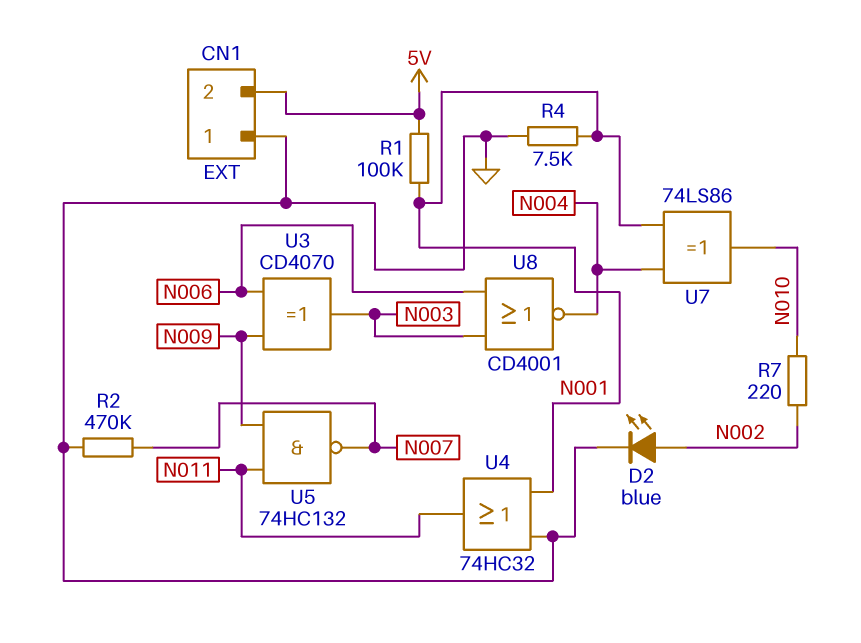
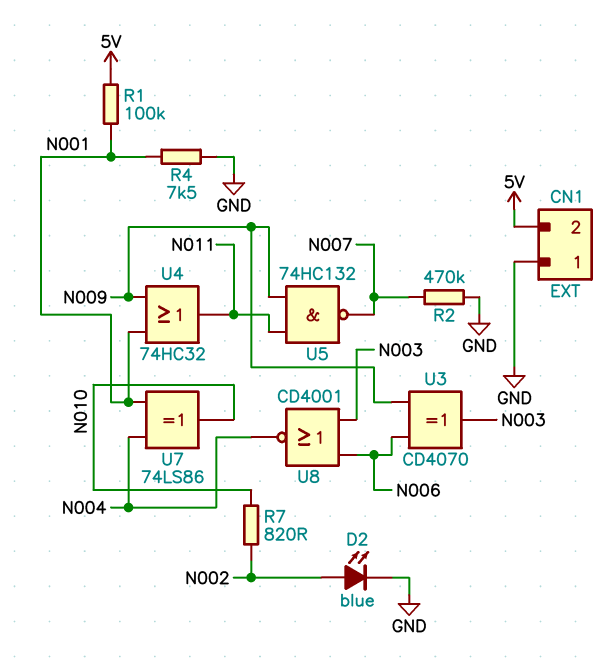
R7: 220 (N002, N010) -> 820 (N002, N010)
U4: OR 74HC32 (in GND, in N001, out N011) -> OR 74HC32 (in N001, in N009, out N011)

